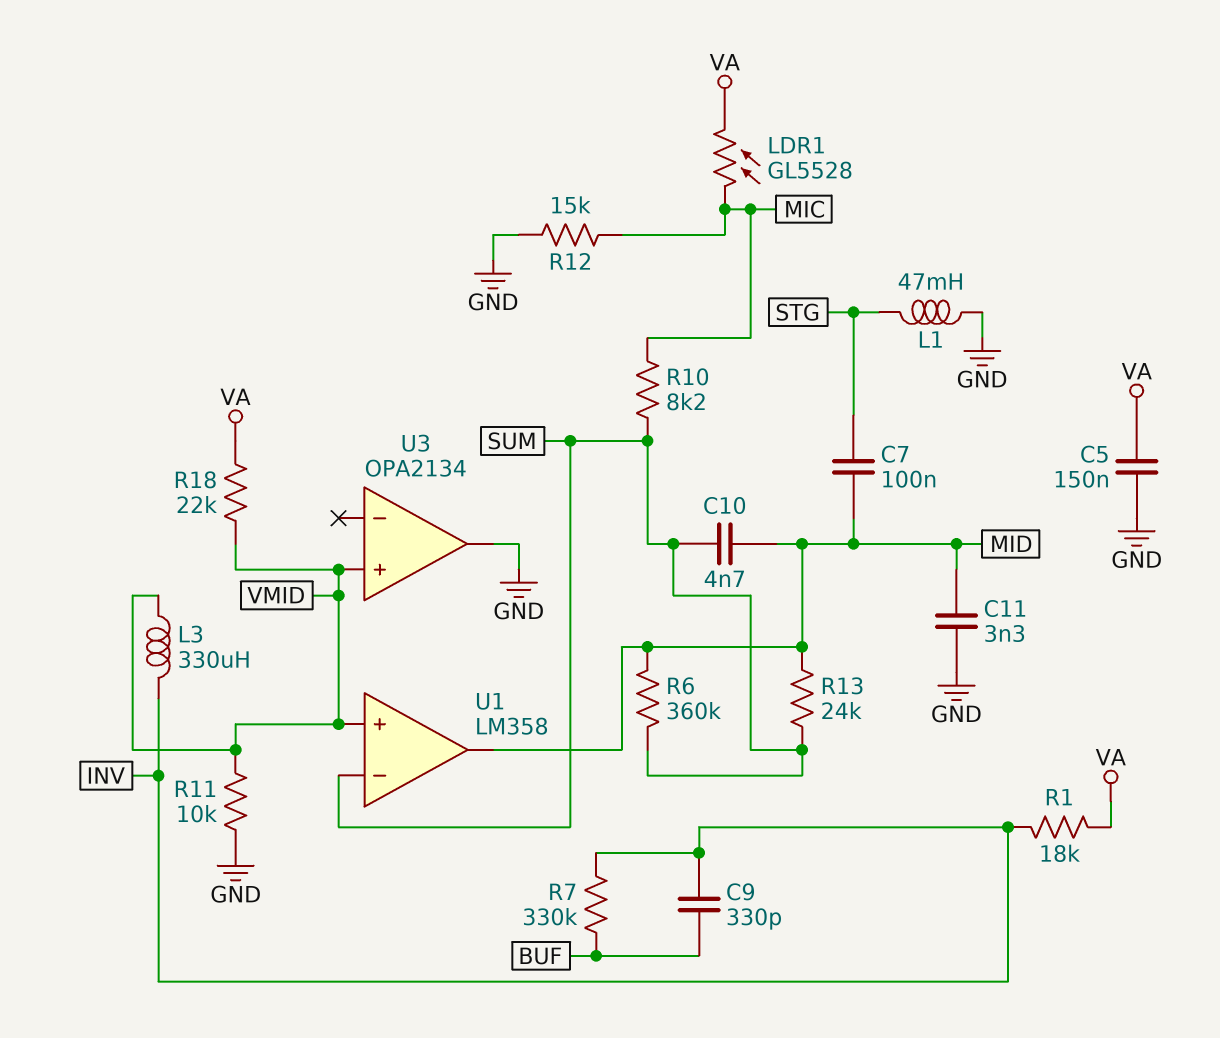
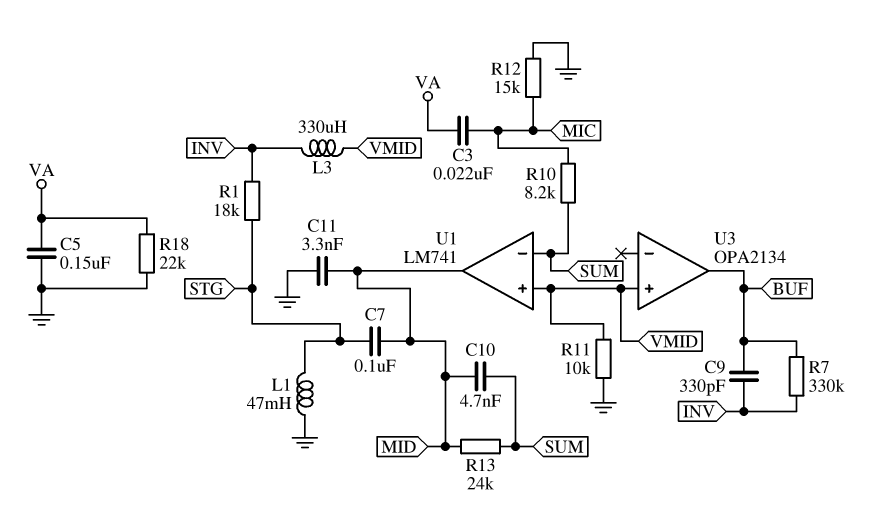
C3: none -> 22nF (MIC, VA)
LDR1: GL5528 (MIC, VA) -> none
R1: 18k (INV, VA) -> 18k (INV, STG)
R6: 360k (MID, SUM) -> none
R18: 22k (VA, VMID) -> 22k (GND, VA)
U1: LM358 -> LM741
U3 pin out: GND -> BUF

